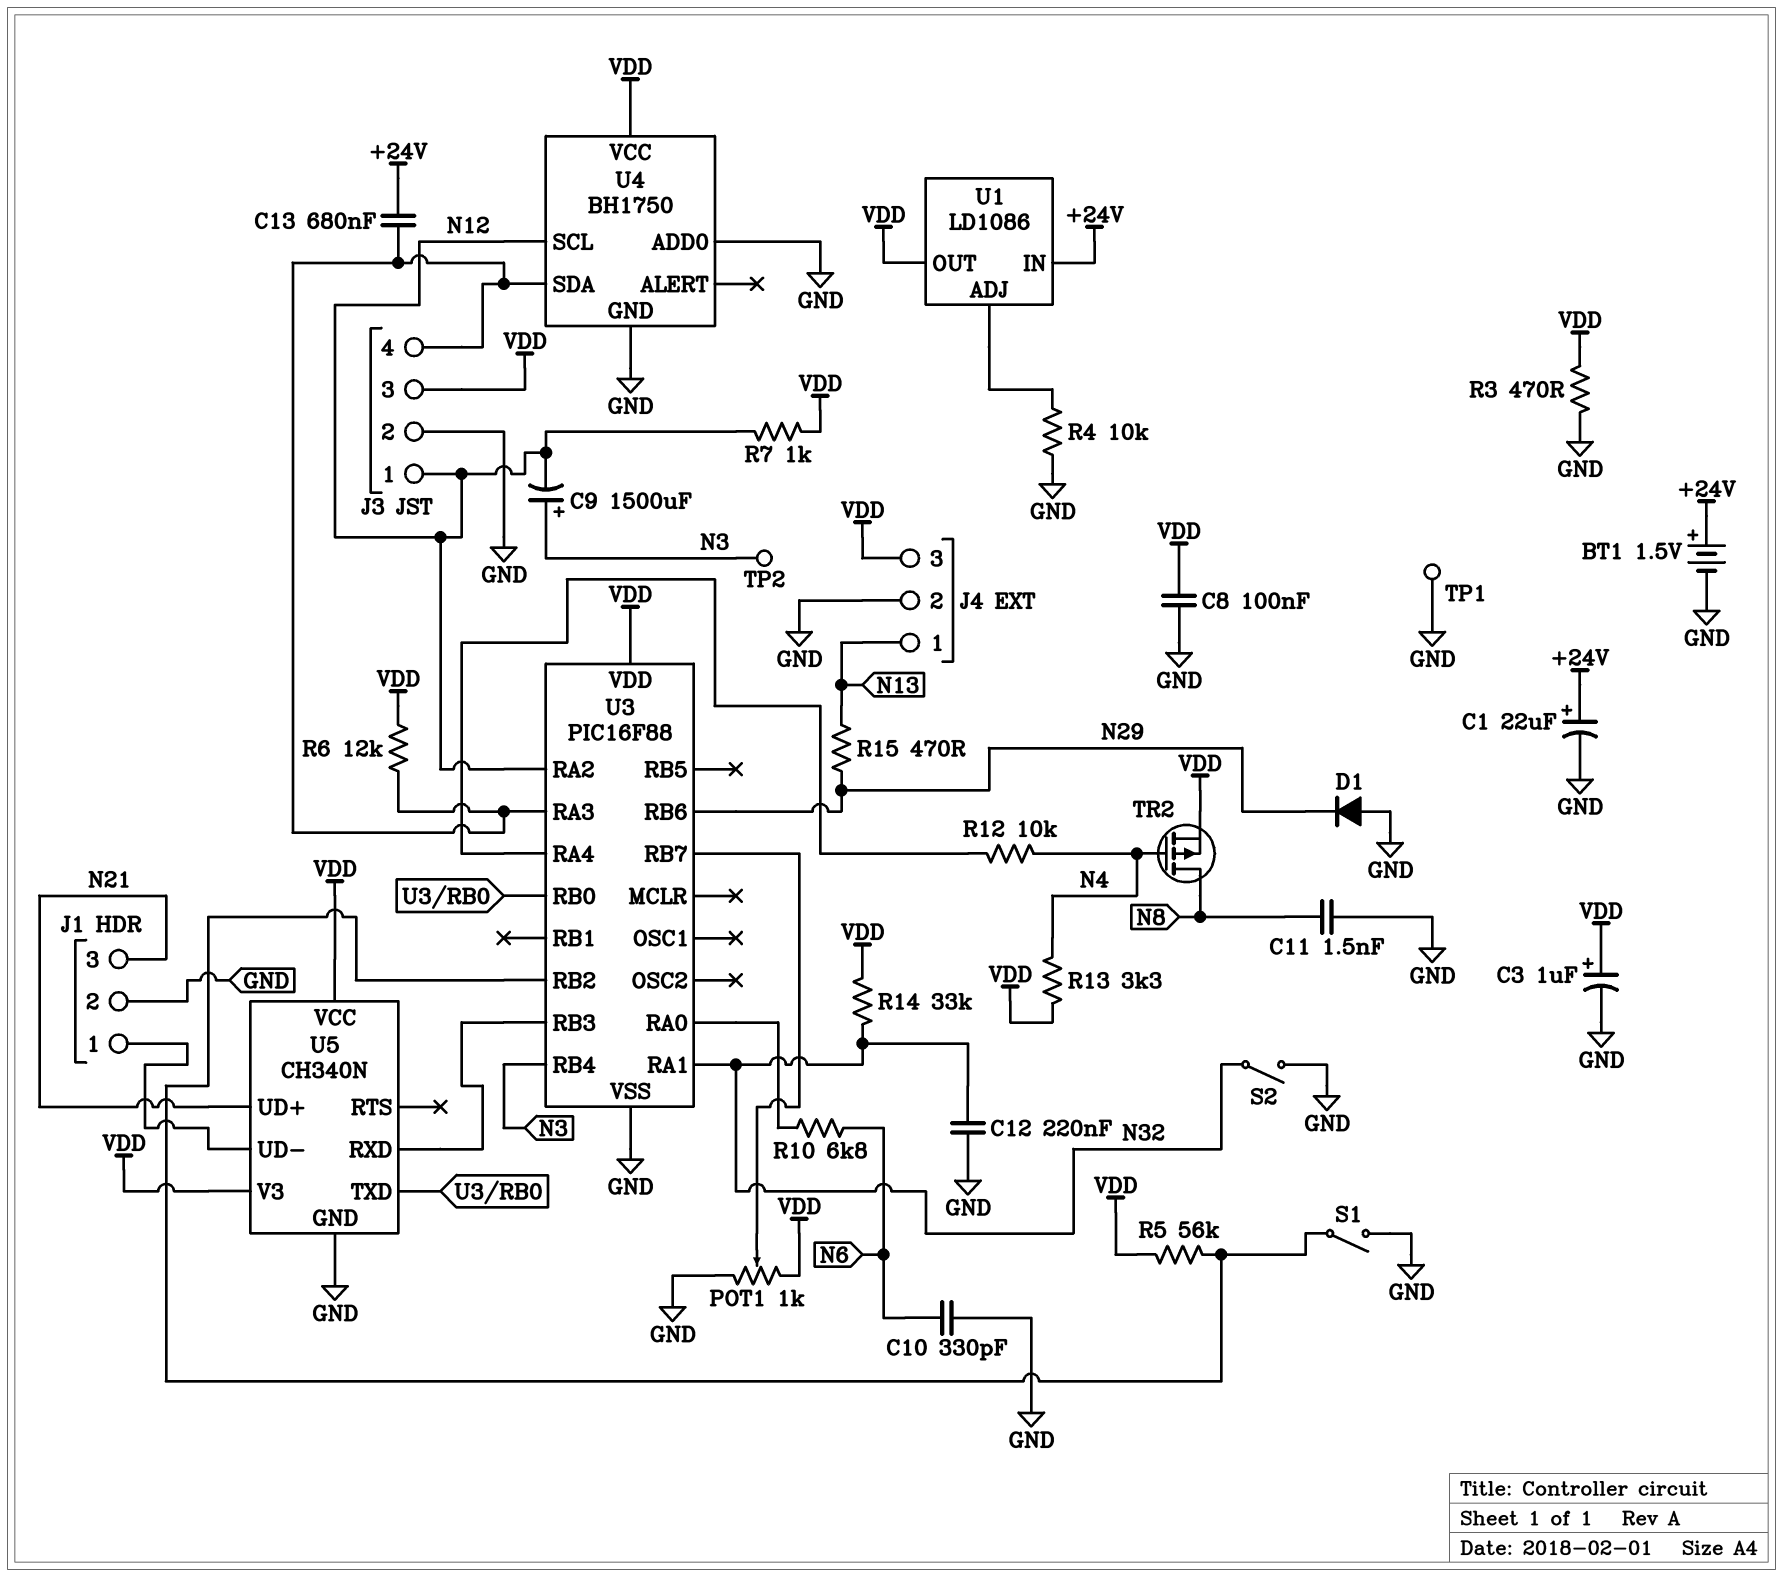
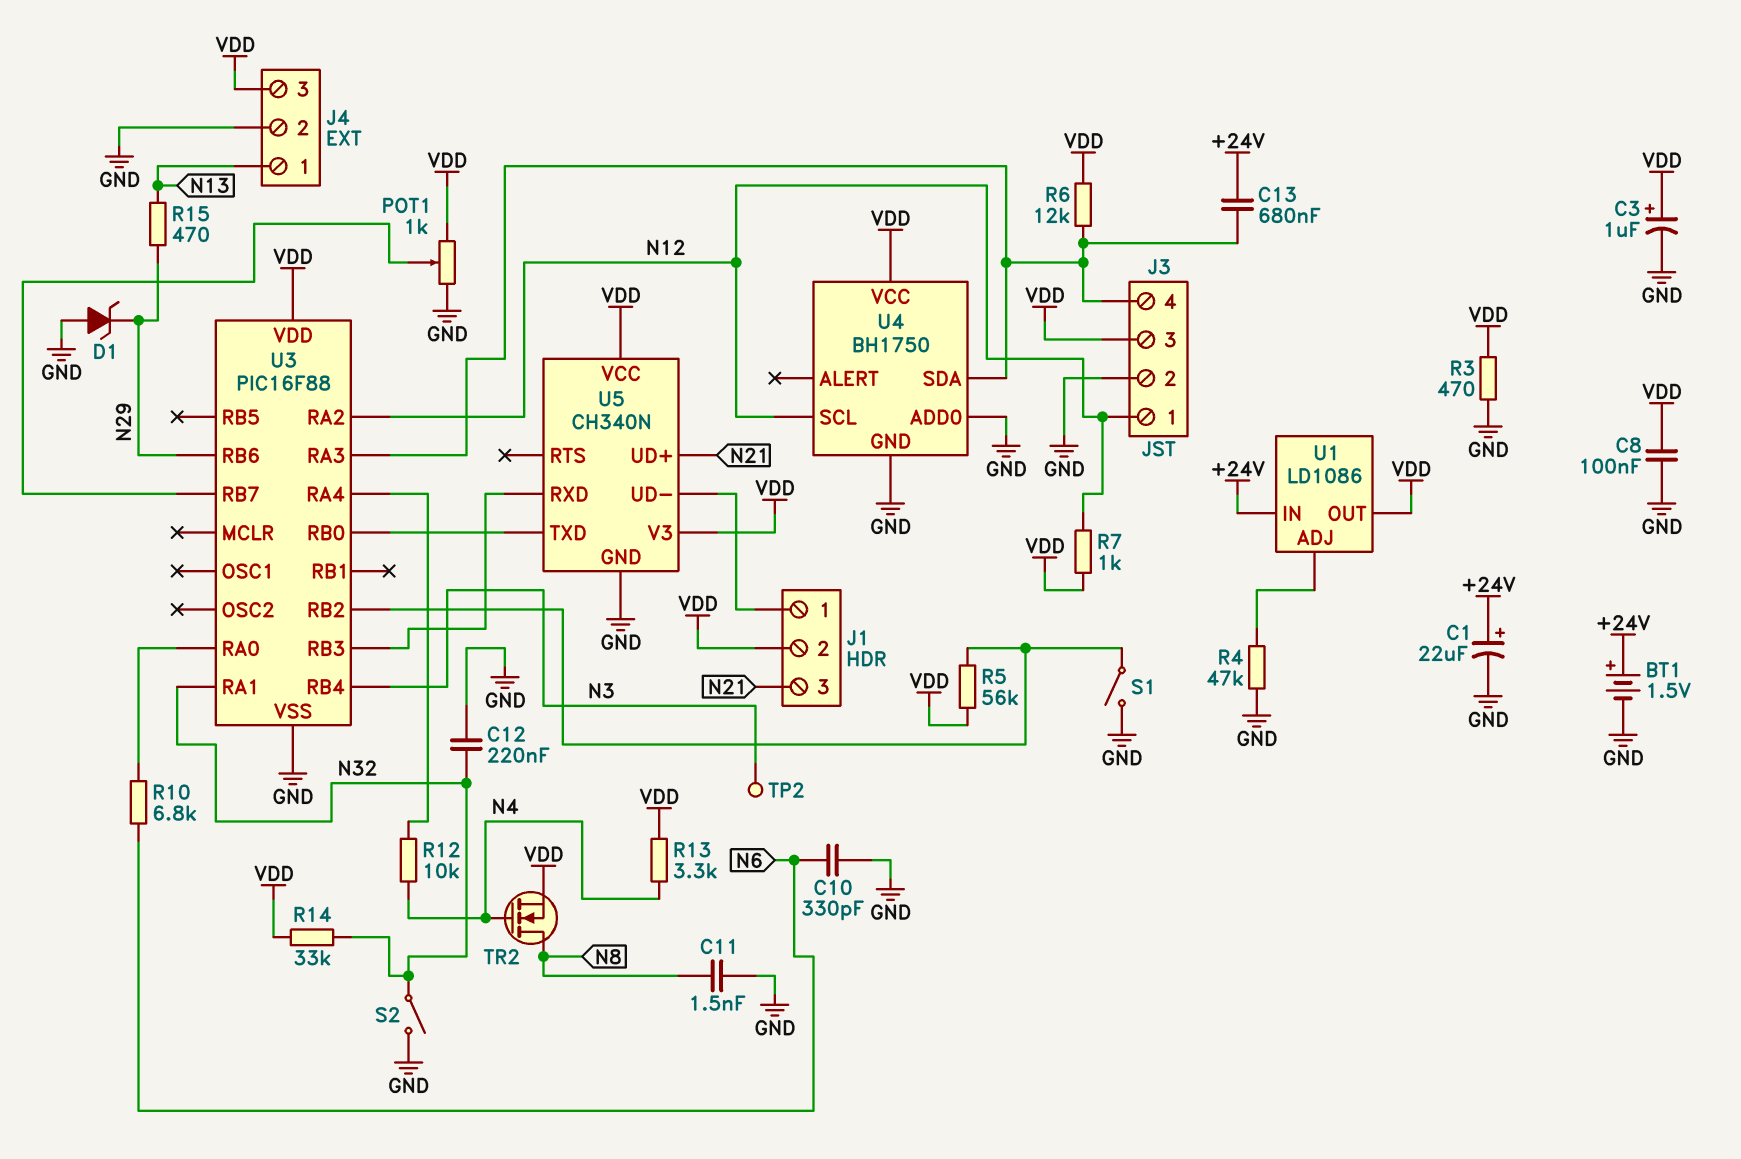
C9: 1500uF (plus N3, minus N12) -> none
D1: diode (A GND, K N29) -> zener (A GND, K N29)
J1 pin 2: GND -> VDD
R4: 10k (GND, U1/ADJ) -> 47k (GND, U1/ADJ)
TP1: test point (GND) -> none
TR2: PMOS (G N4, D N8, S VDD) -> NMOS (G N4, D N8, S VDD)

